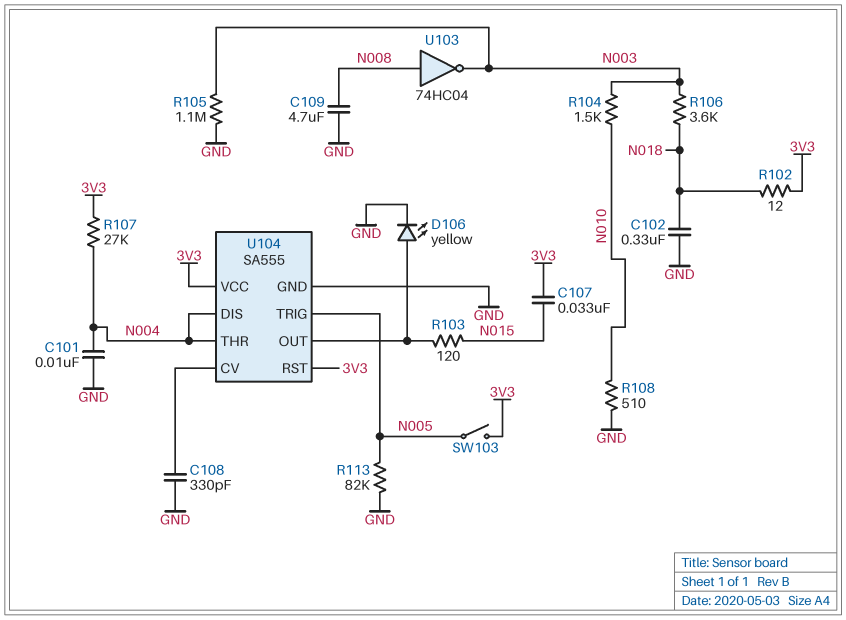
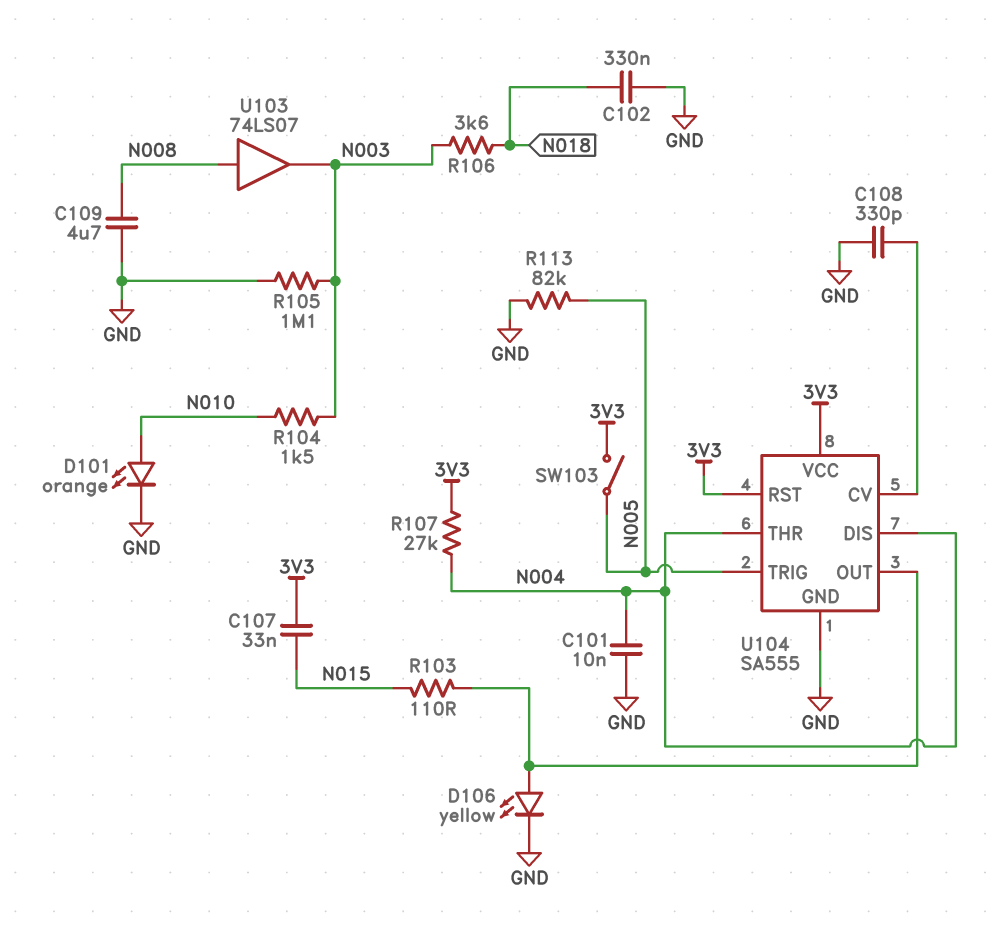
D101: none -> LED orange (A N010, K GND)
R102: 12 (3V3, N018) -> none
R103: 120 (N015, U104/OUT) -> 110 (N015, U104/OUT)
R108: 510 (GND, N010) -> none
U103: NOT 74HC04 (in N008, out N003) -> buffer 74LS07 (in N008, out N003)

